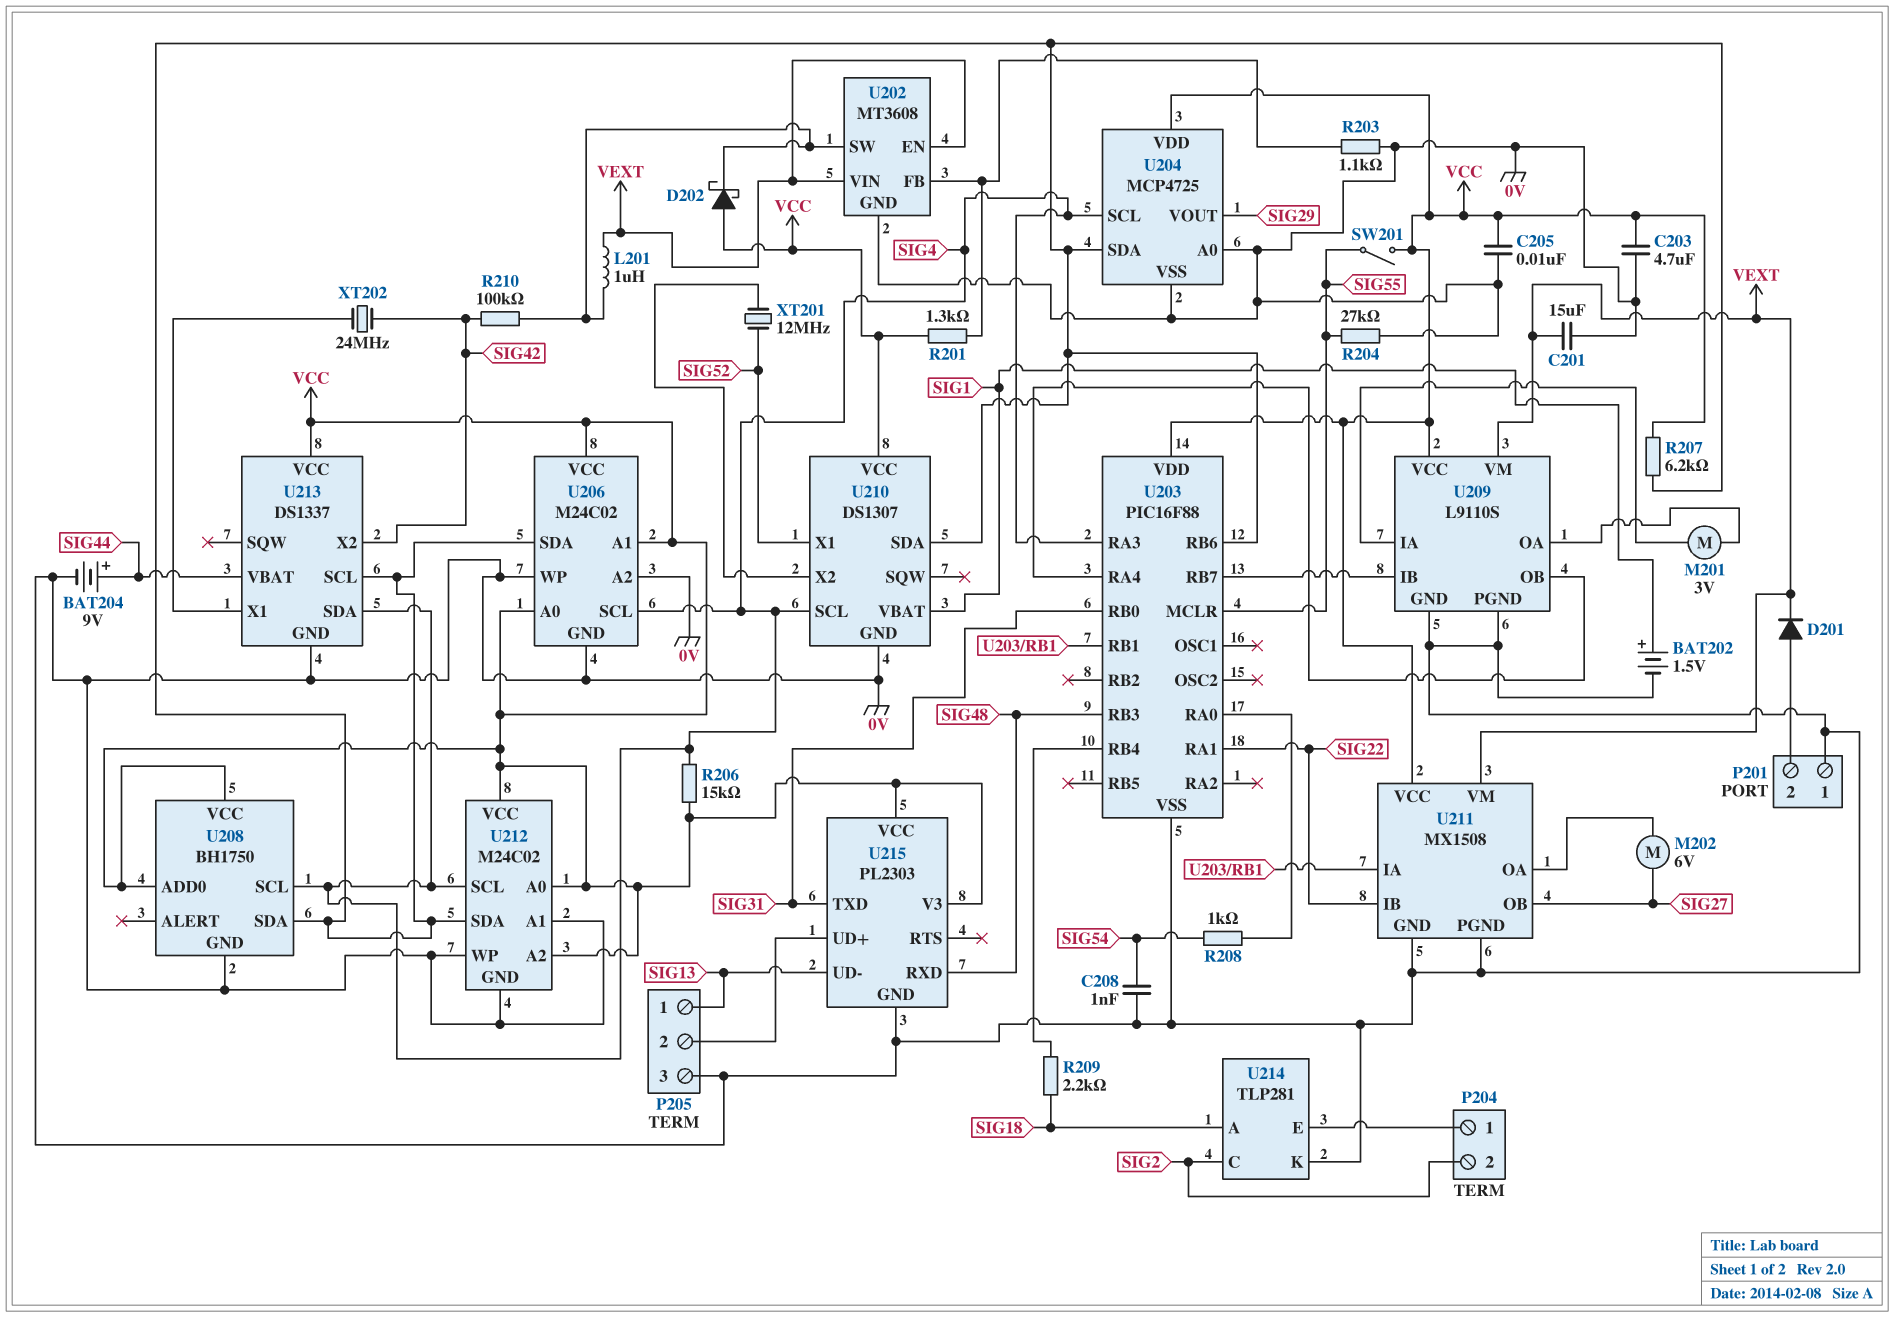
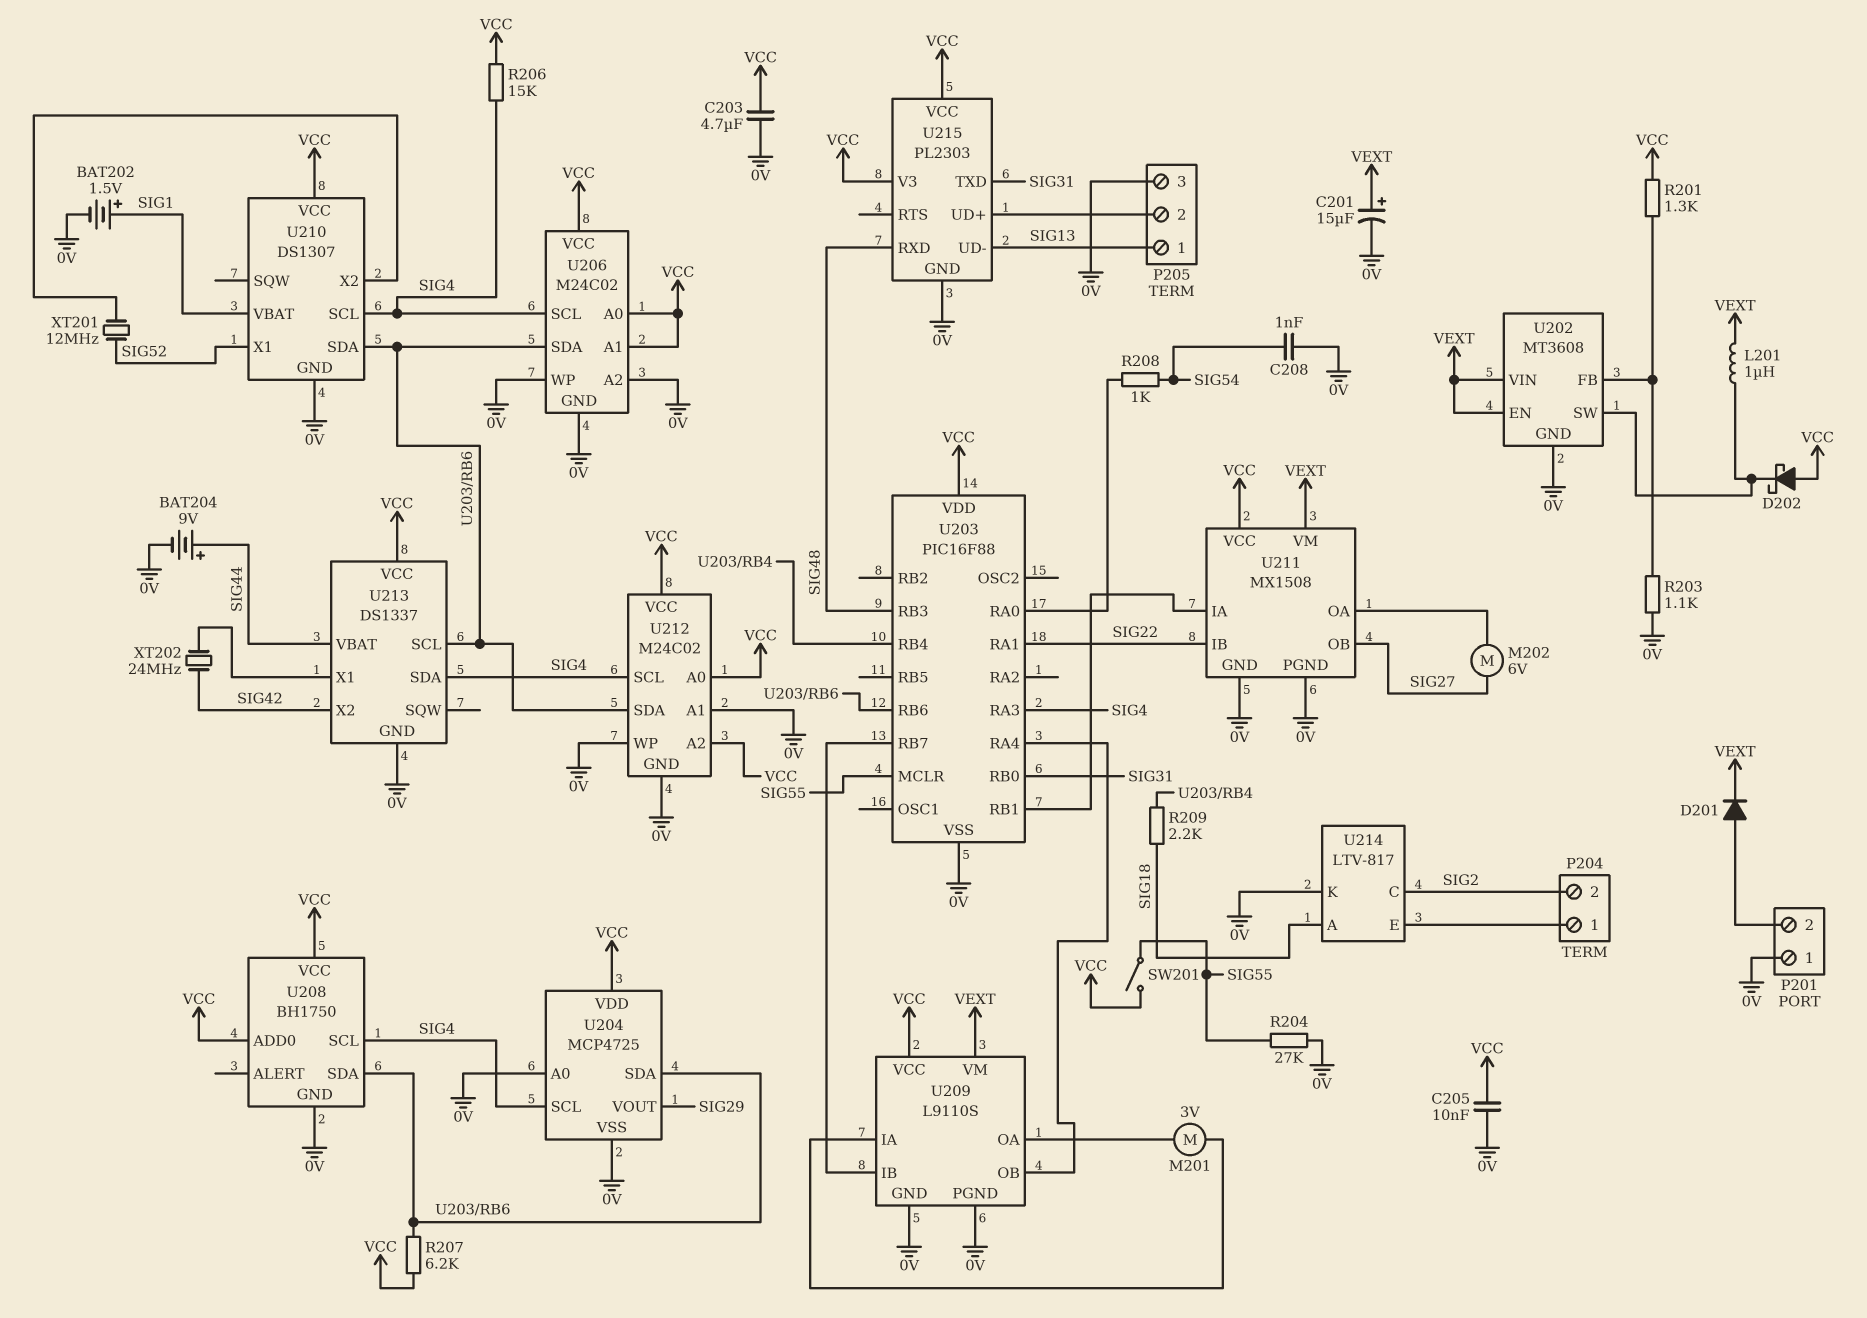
C201: 15uF (0V, VEXT) -> 15uF (plus VEXT, minus 0V)
R210: 100k (SIG42, U202/SW) -> none
U214: TLP281 -> LTV-817

